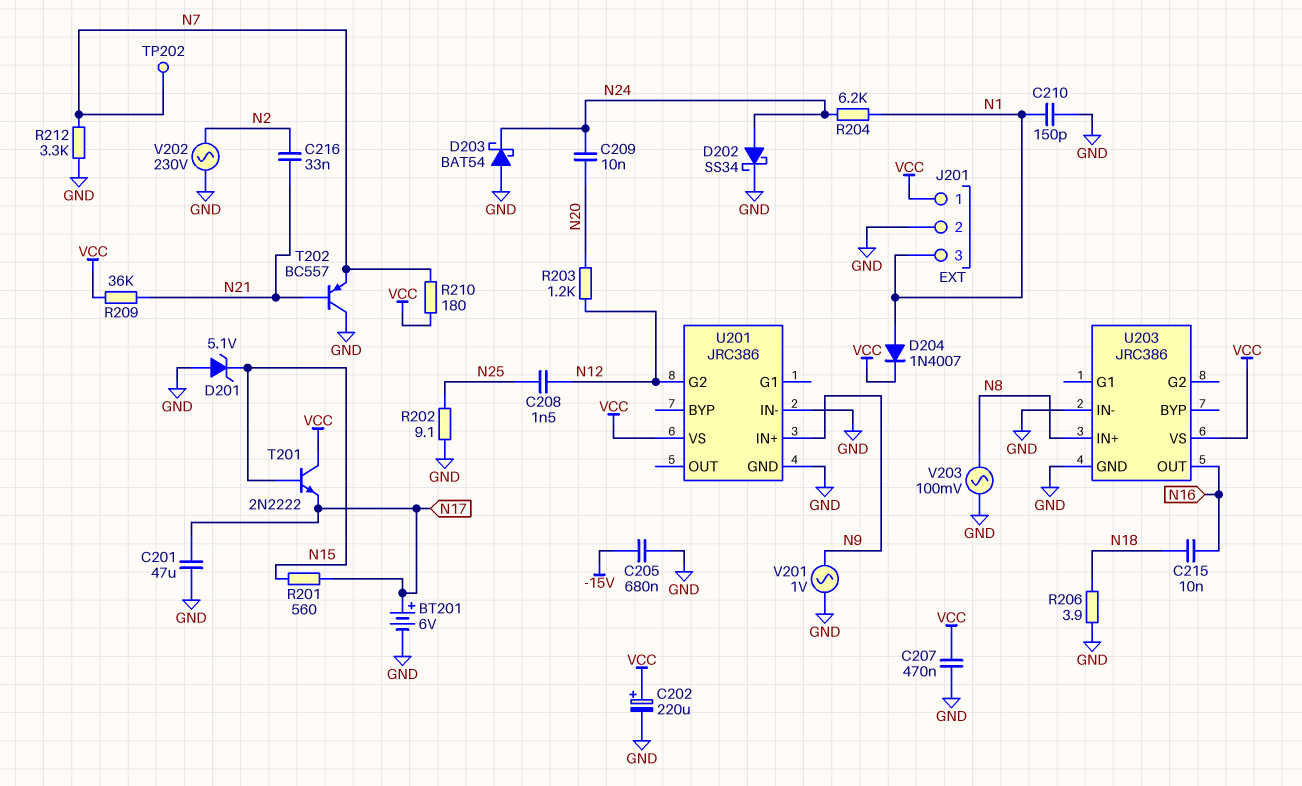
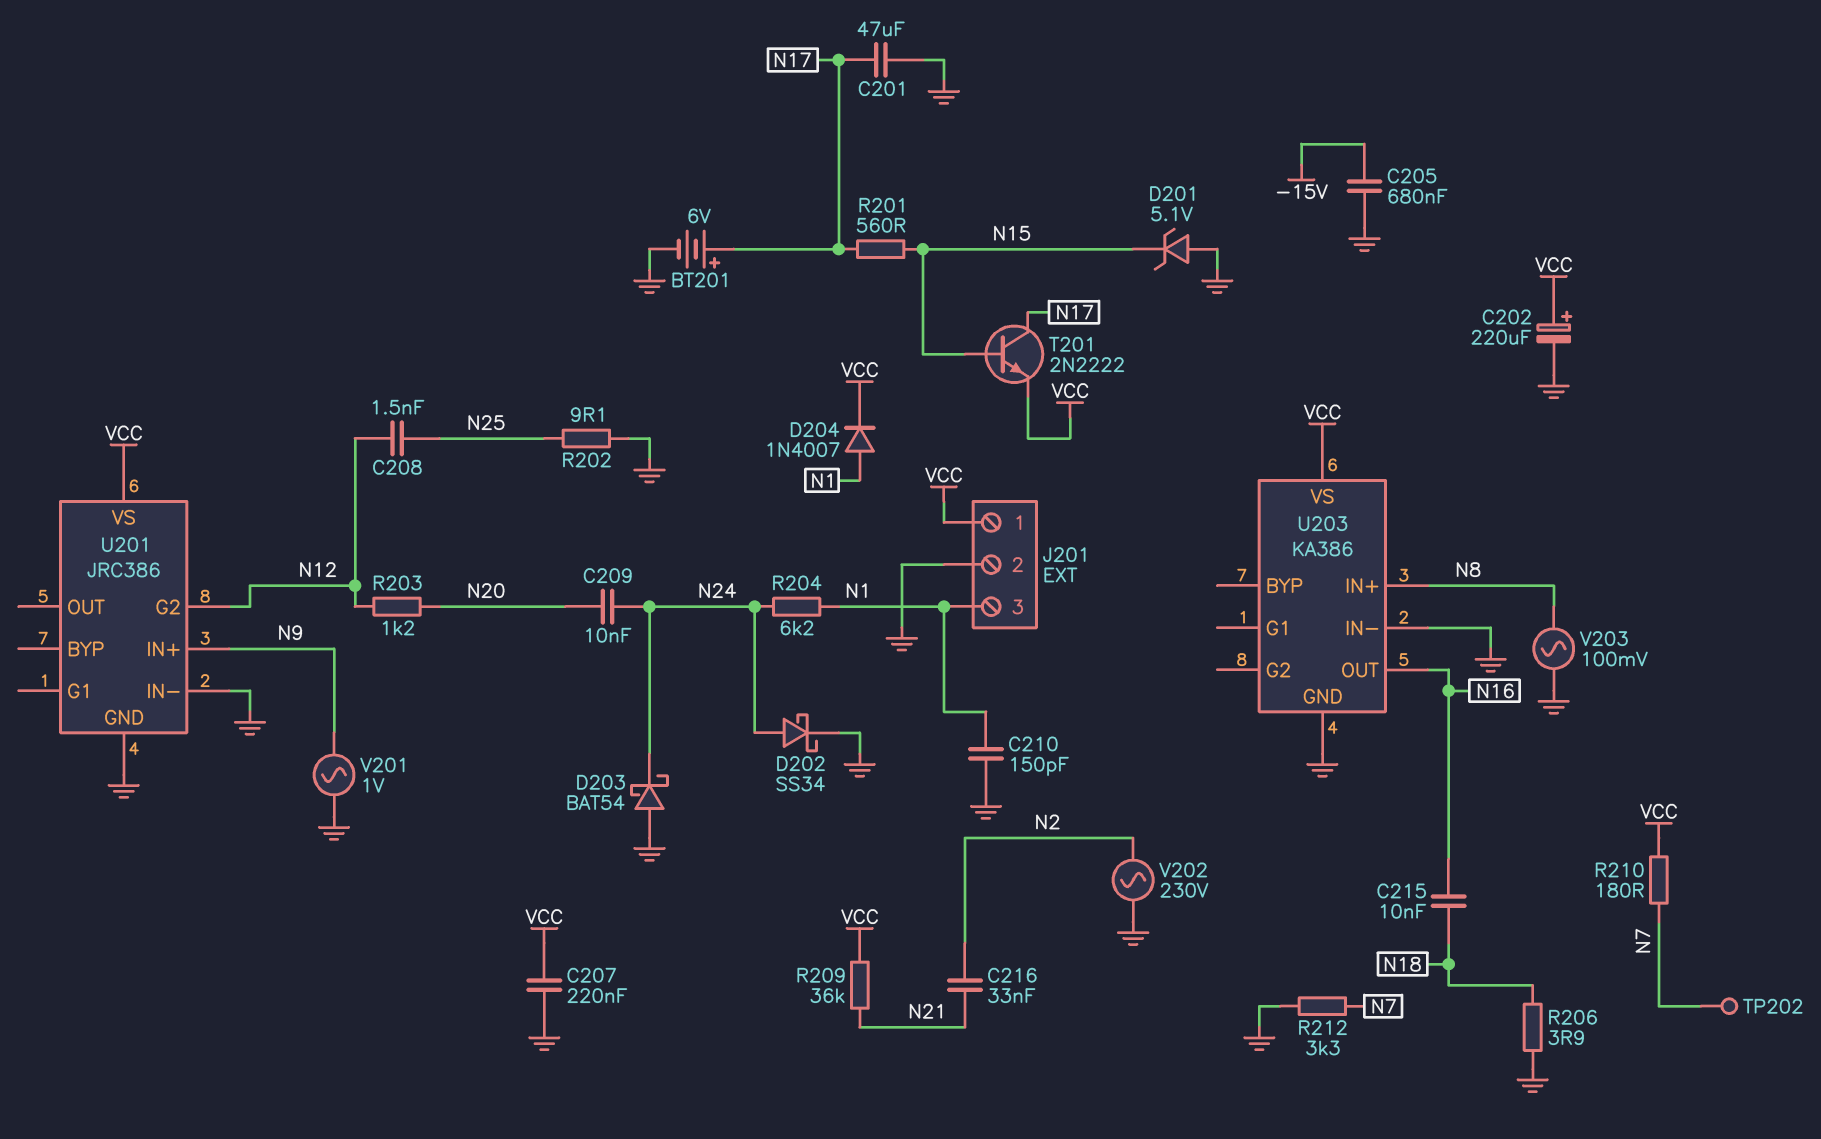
C207: 470nF (GND, VCC) -> 220nF (GND, VCC)
T201: NPN 2N2222 (B N15, C VCC, E N17) -> NPN 2N2222 (B N15, C N17, E VCC)
T202: PNP BC557 (B N21, C GND, E N7) -> none
U203: JRC386 -> KA386

